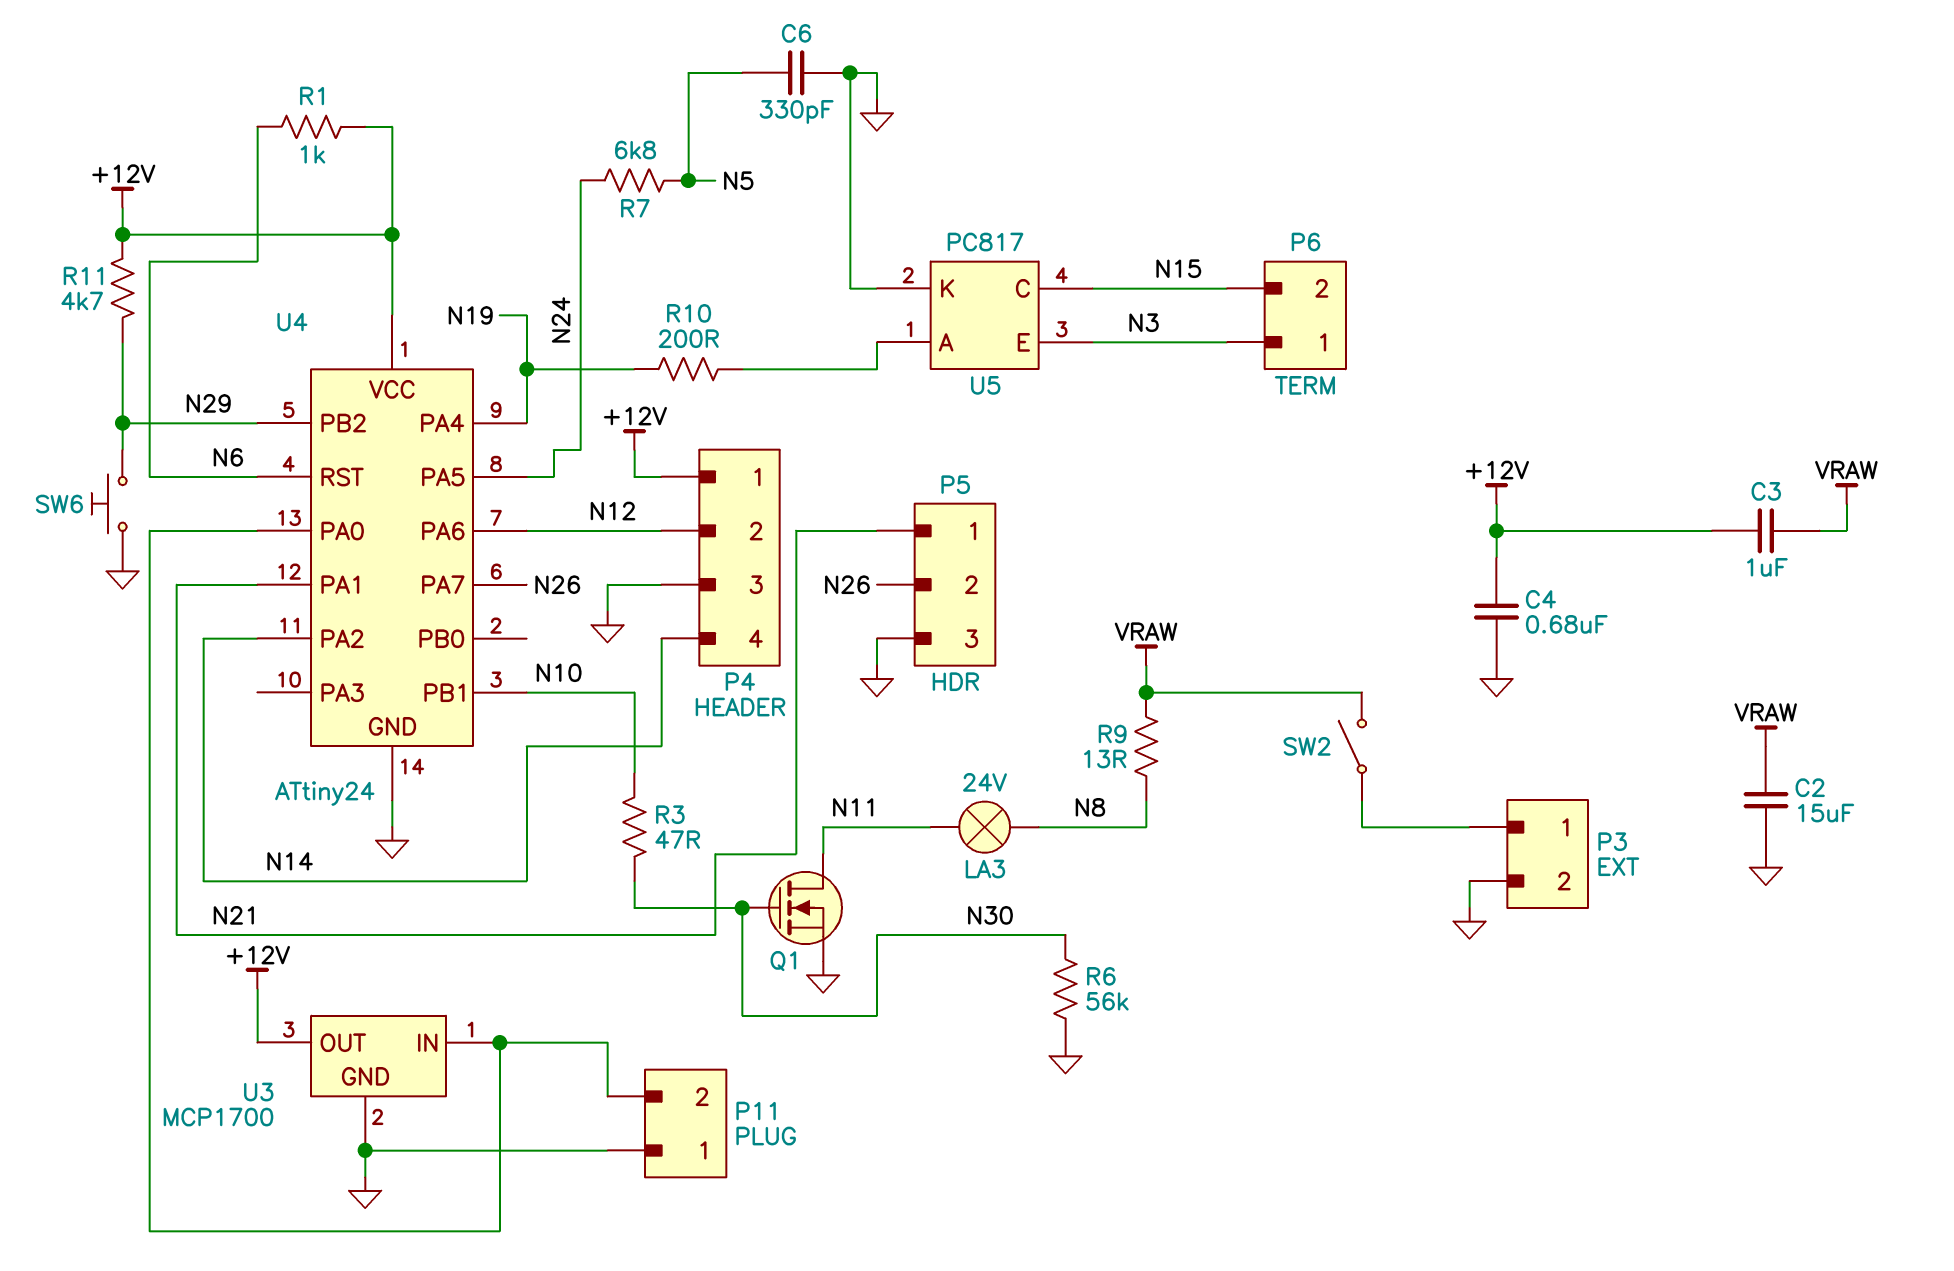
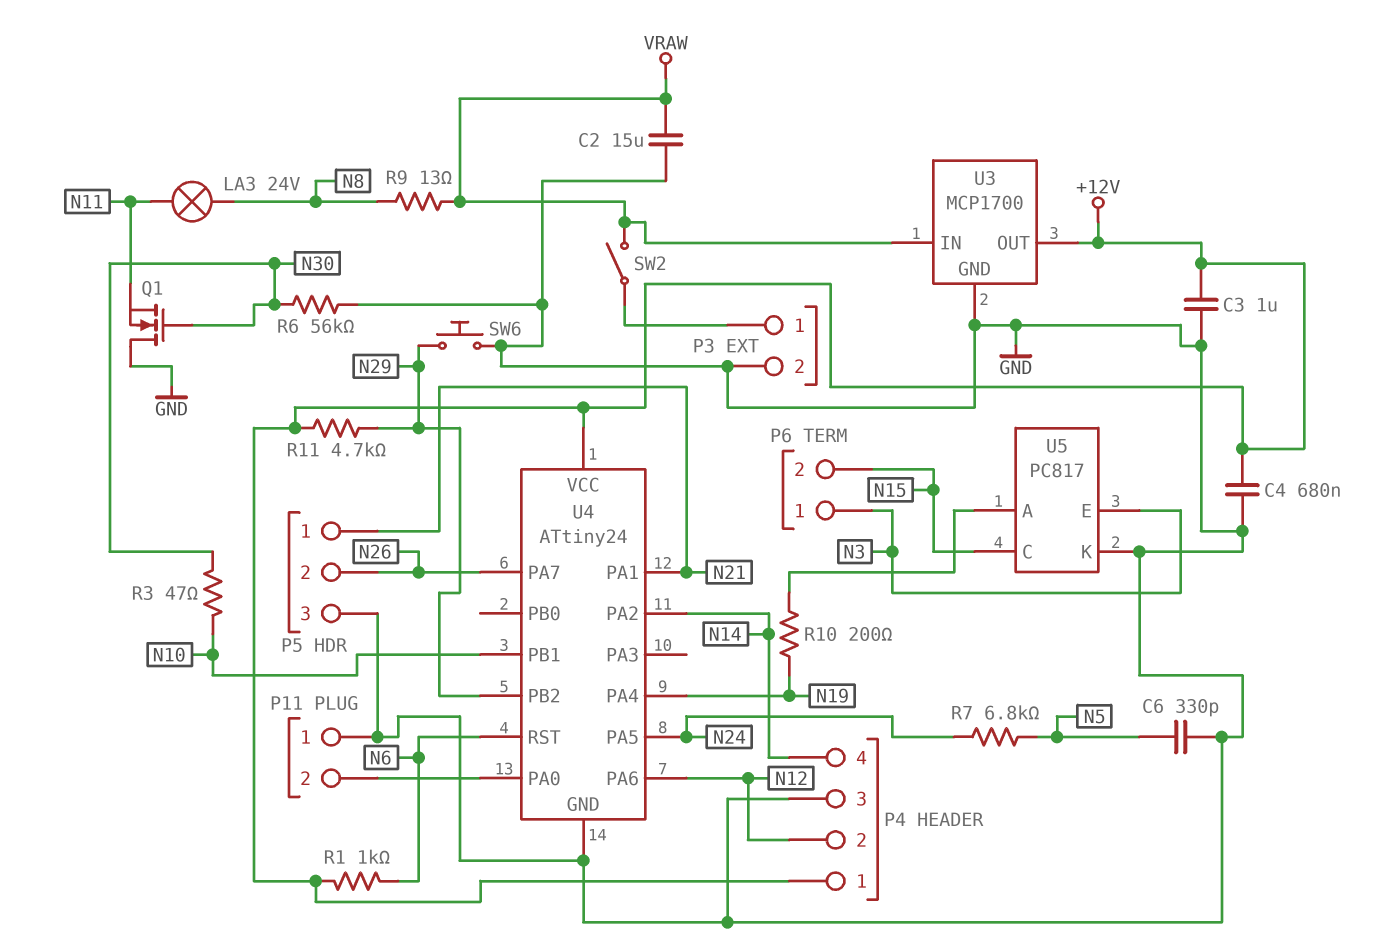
C3: 1uF (+12V, VRAW) -> 1uF (+12V, GND)
Q1: NMOS (G N30, D N11, S GND) -> NMOS (G N30, D GND, S N11)
U3 pin IN: P11/2 -> VRAW

